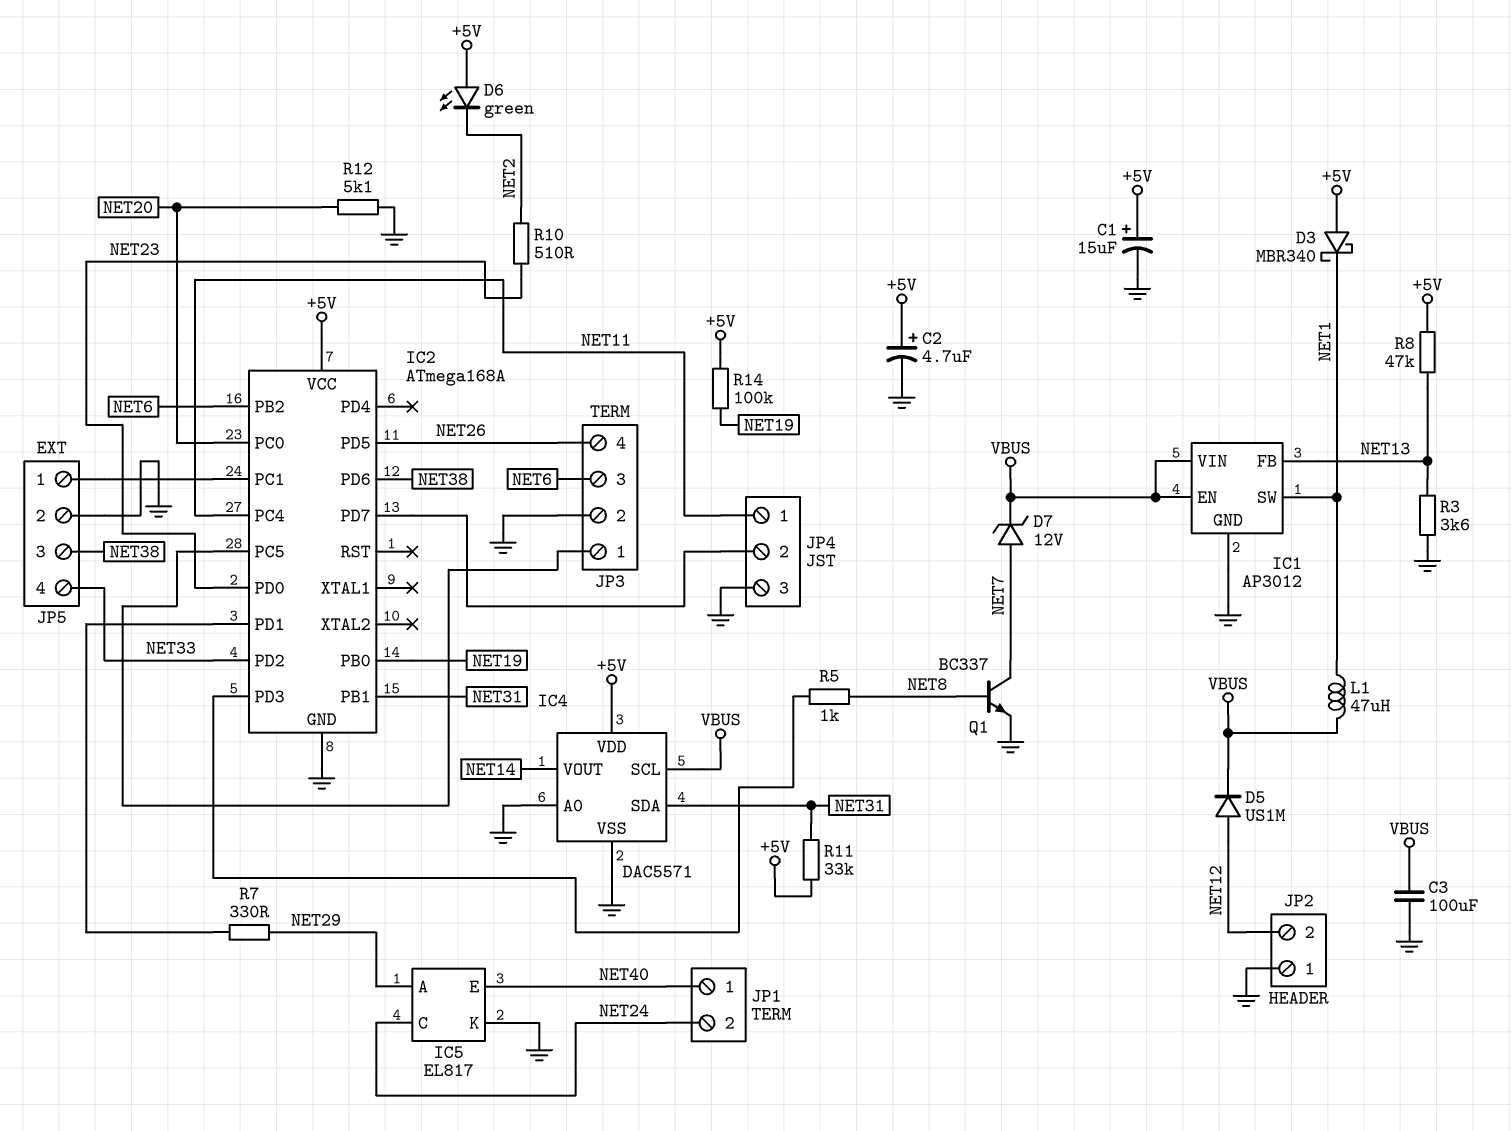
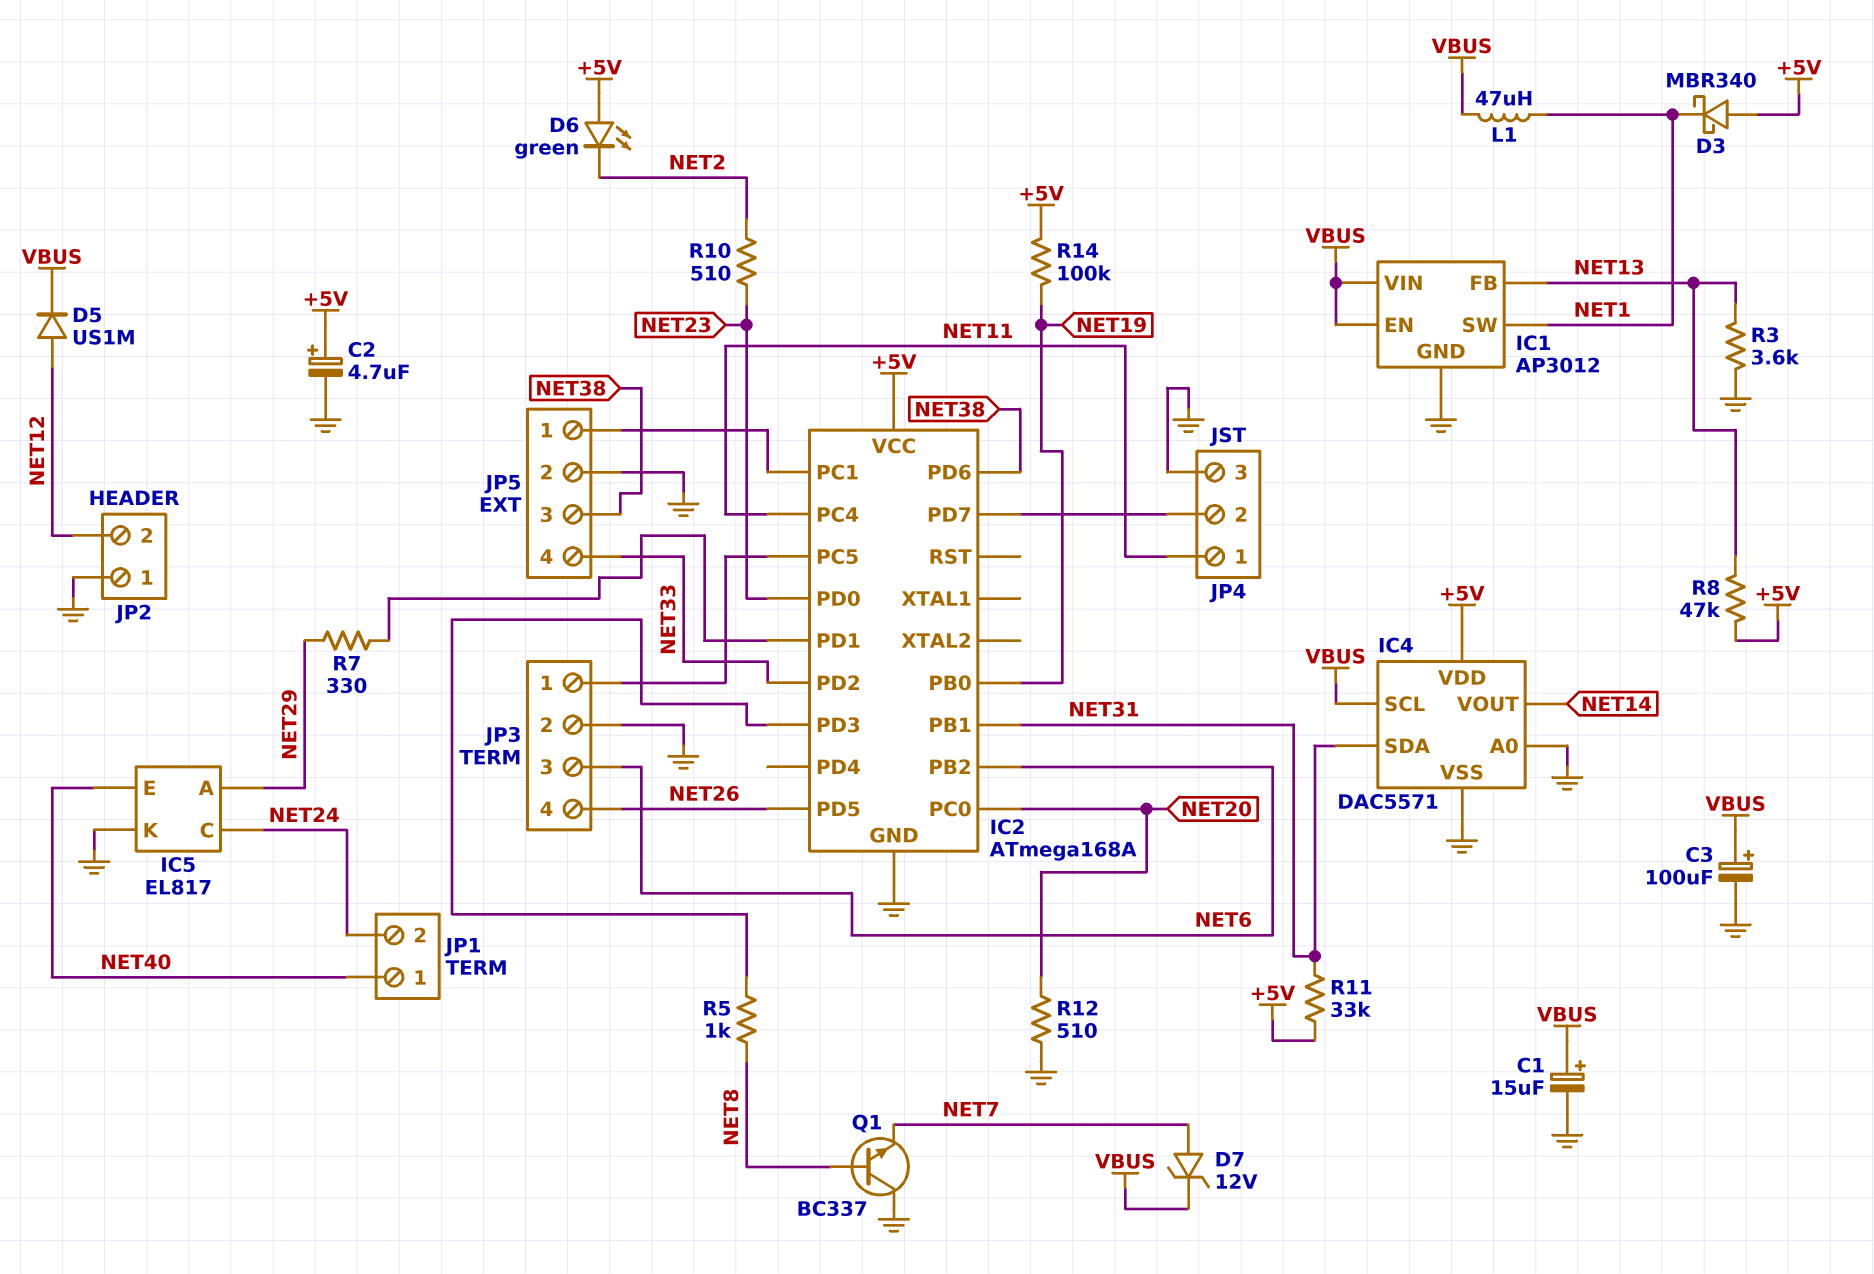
C1: 15uF (plus +5V, minus GND) -> 15uF (plus VBUS, minus GND)
C3: 100uF (GND, VBUS) -> 100uF (plus VBUS, minus GND)
Q1: NPN BC337 (B NET8, C NET7, E GND) -> NPN BC337 (B NET8, C GND, E NET7)
R12: 5.1k (GND, NET20) -> 510 (GND, NET20)

